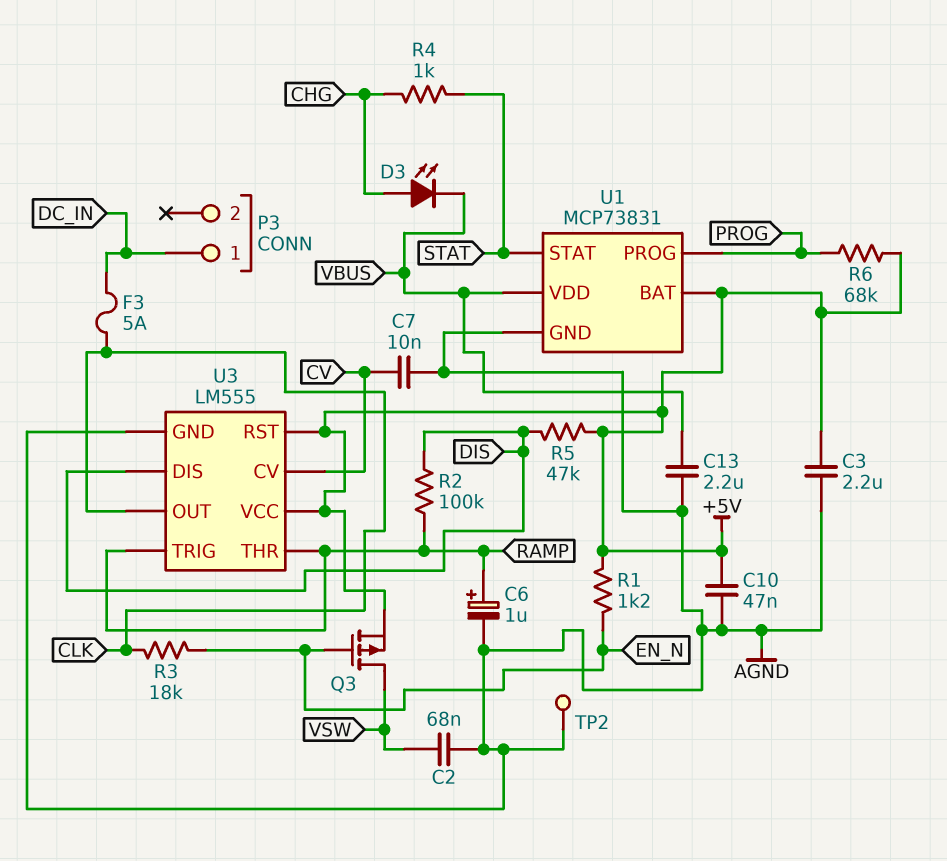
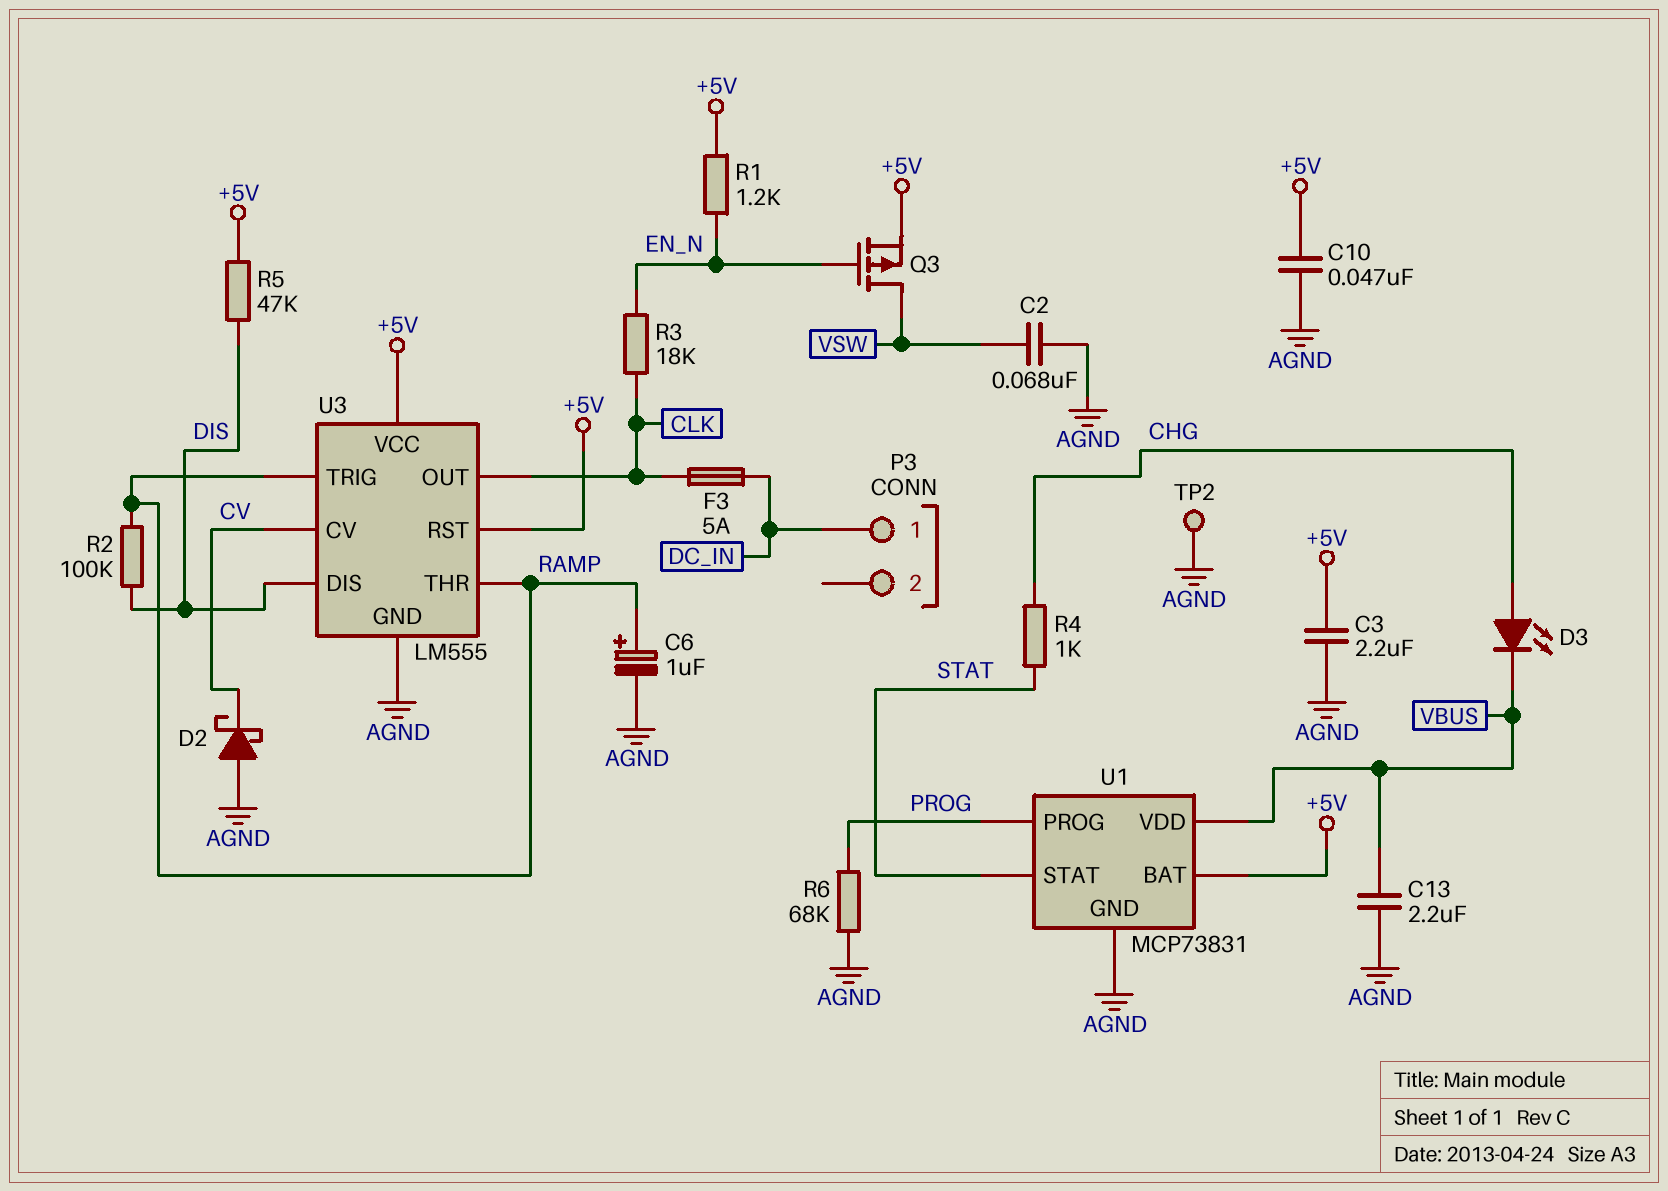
C7: 10nF (AGND, CV) -> none
D2: none -> schottky (A AGND, K CV)
R6: 68k (+5V, PROG) -> 68k (AGND, PROG)

